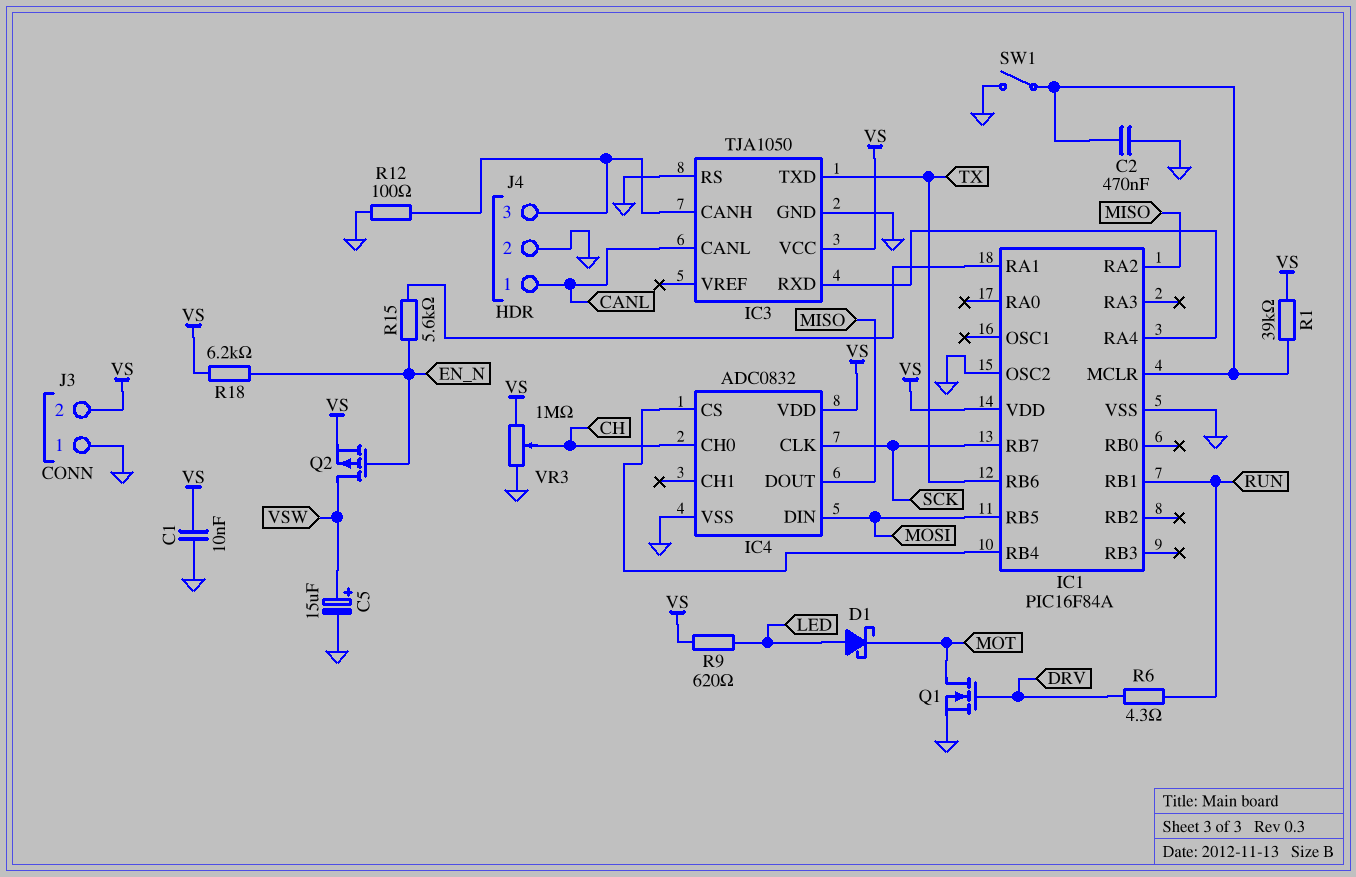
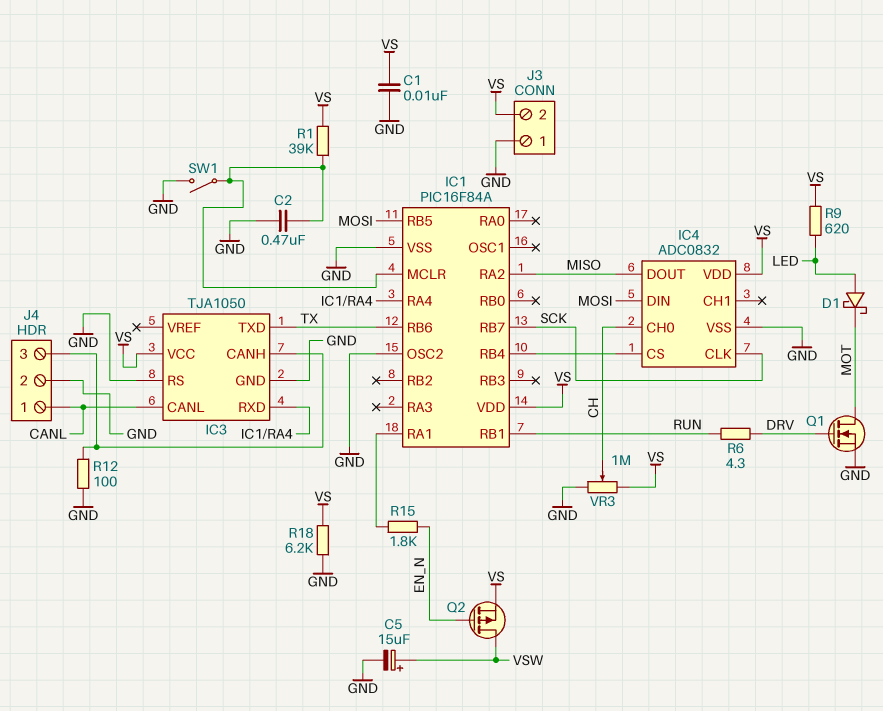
R15: 5.6k (EN_N, IC1/RA1) -> 1.8k (EN_N, IC1/RA1)
R18: 6.2k (EN_N, VS) -> 6.2k (GND, VS)

